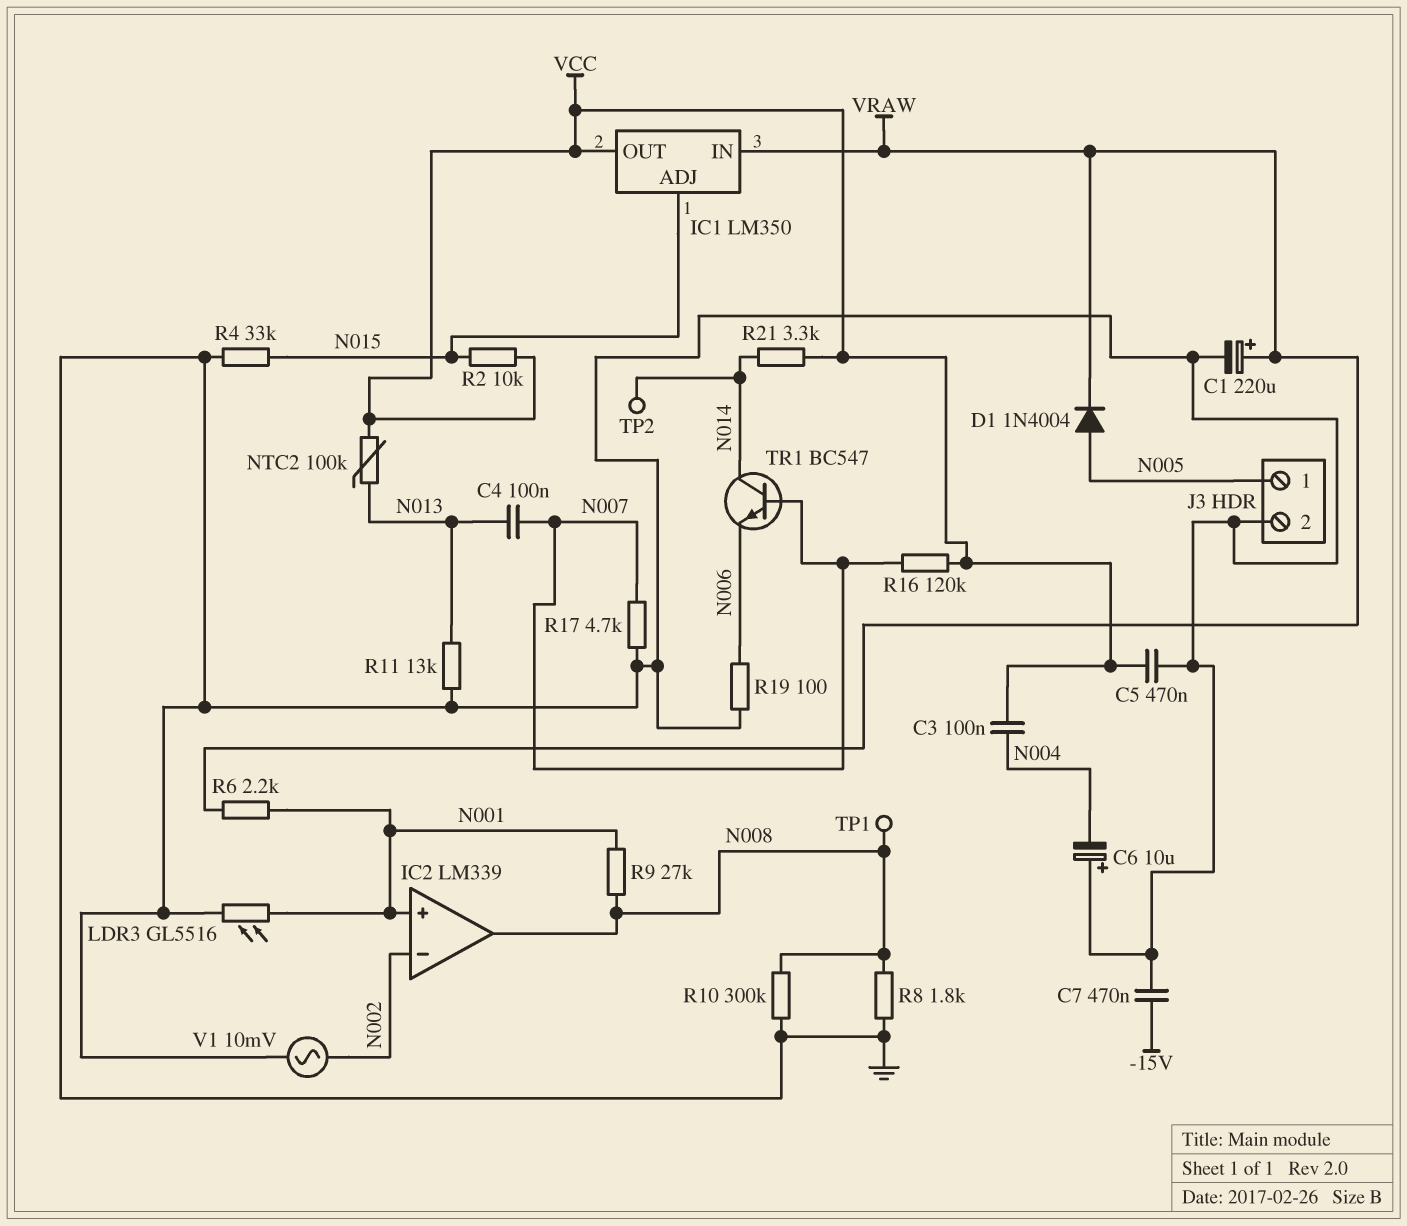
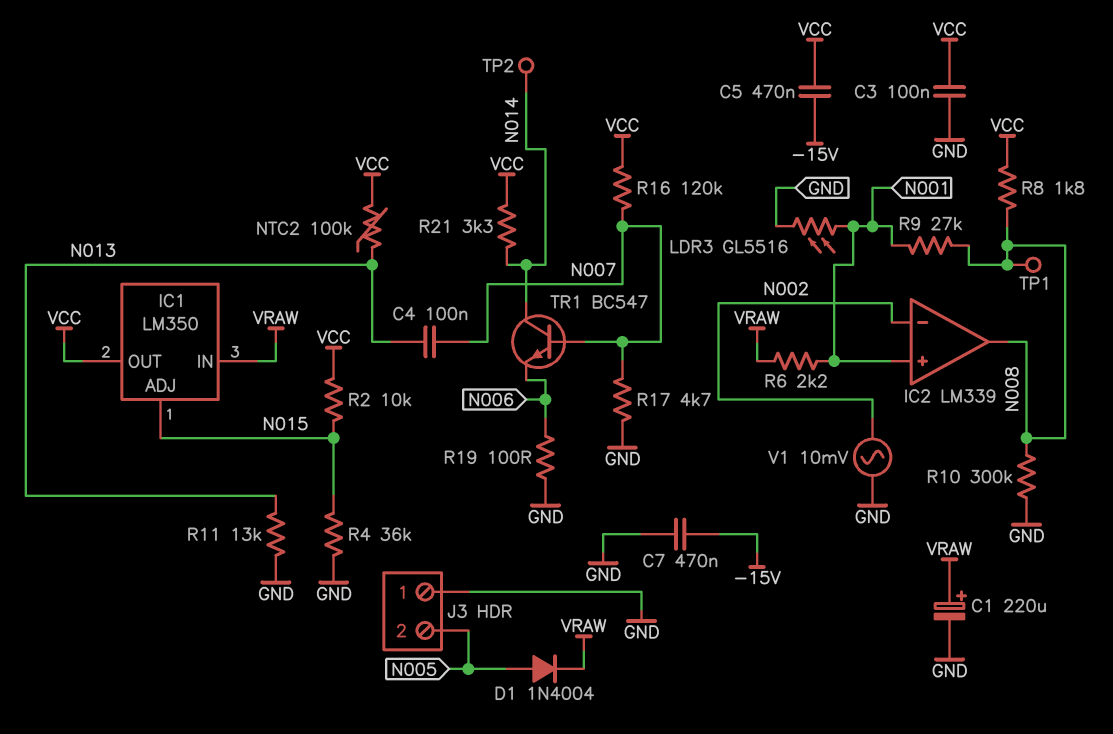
C3: 100nF (N004, VCC) -> 100nF (GND, VCC)
C5: 470nF (GND, VCC) -> 470nF (-15V, VCC)
C6: 10uF (plus GND, minus N004) -> none
J3 pin 1: N005 -> GND
J3 pin 2: GND -> N005
R4: 33k (GND, N015) -> 36k (GND, N015)
R8: 1.8k (GND, N008) -> 1.8k (N008, VCC)

